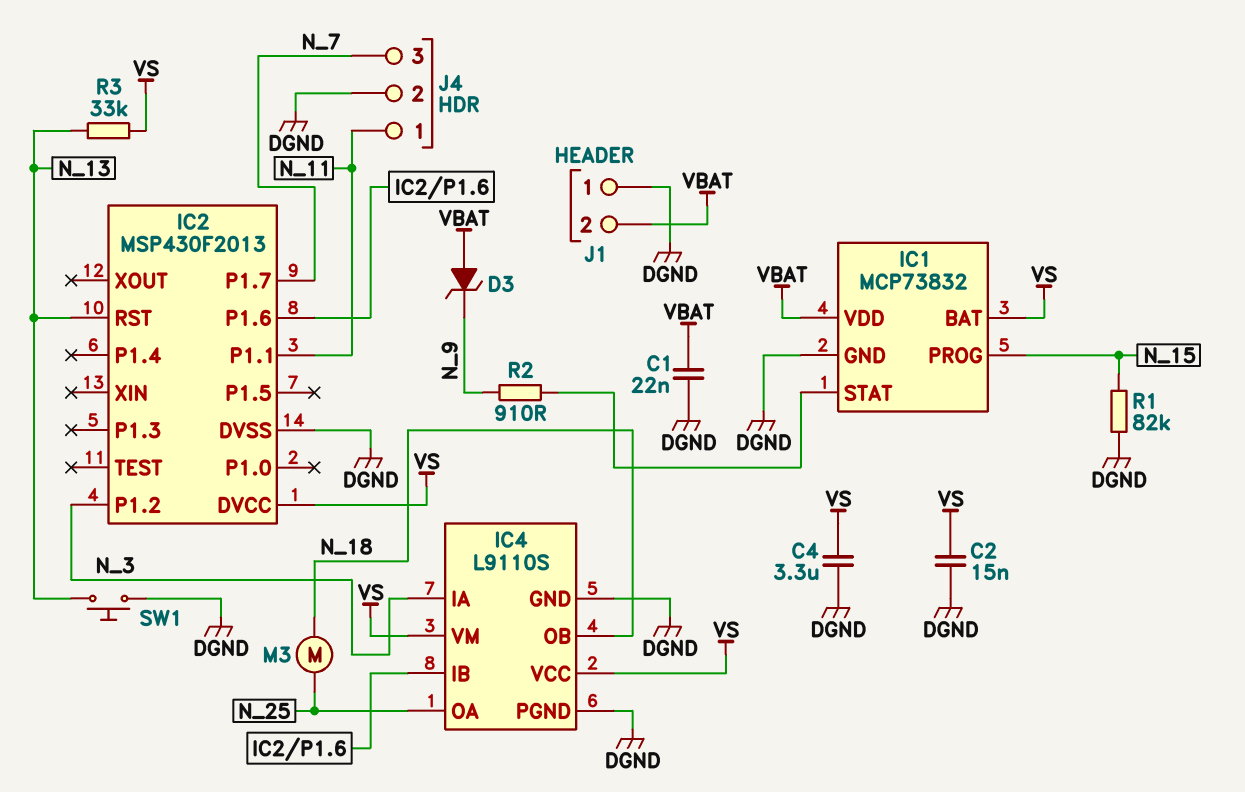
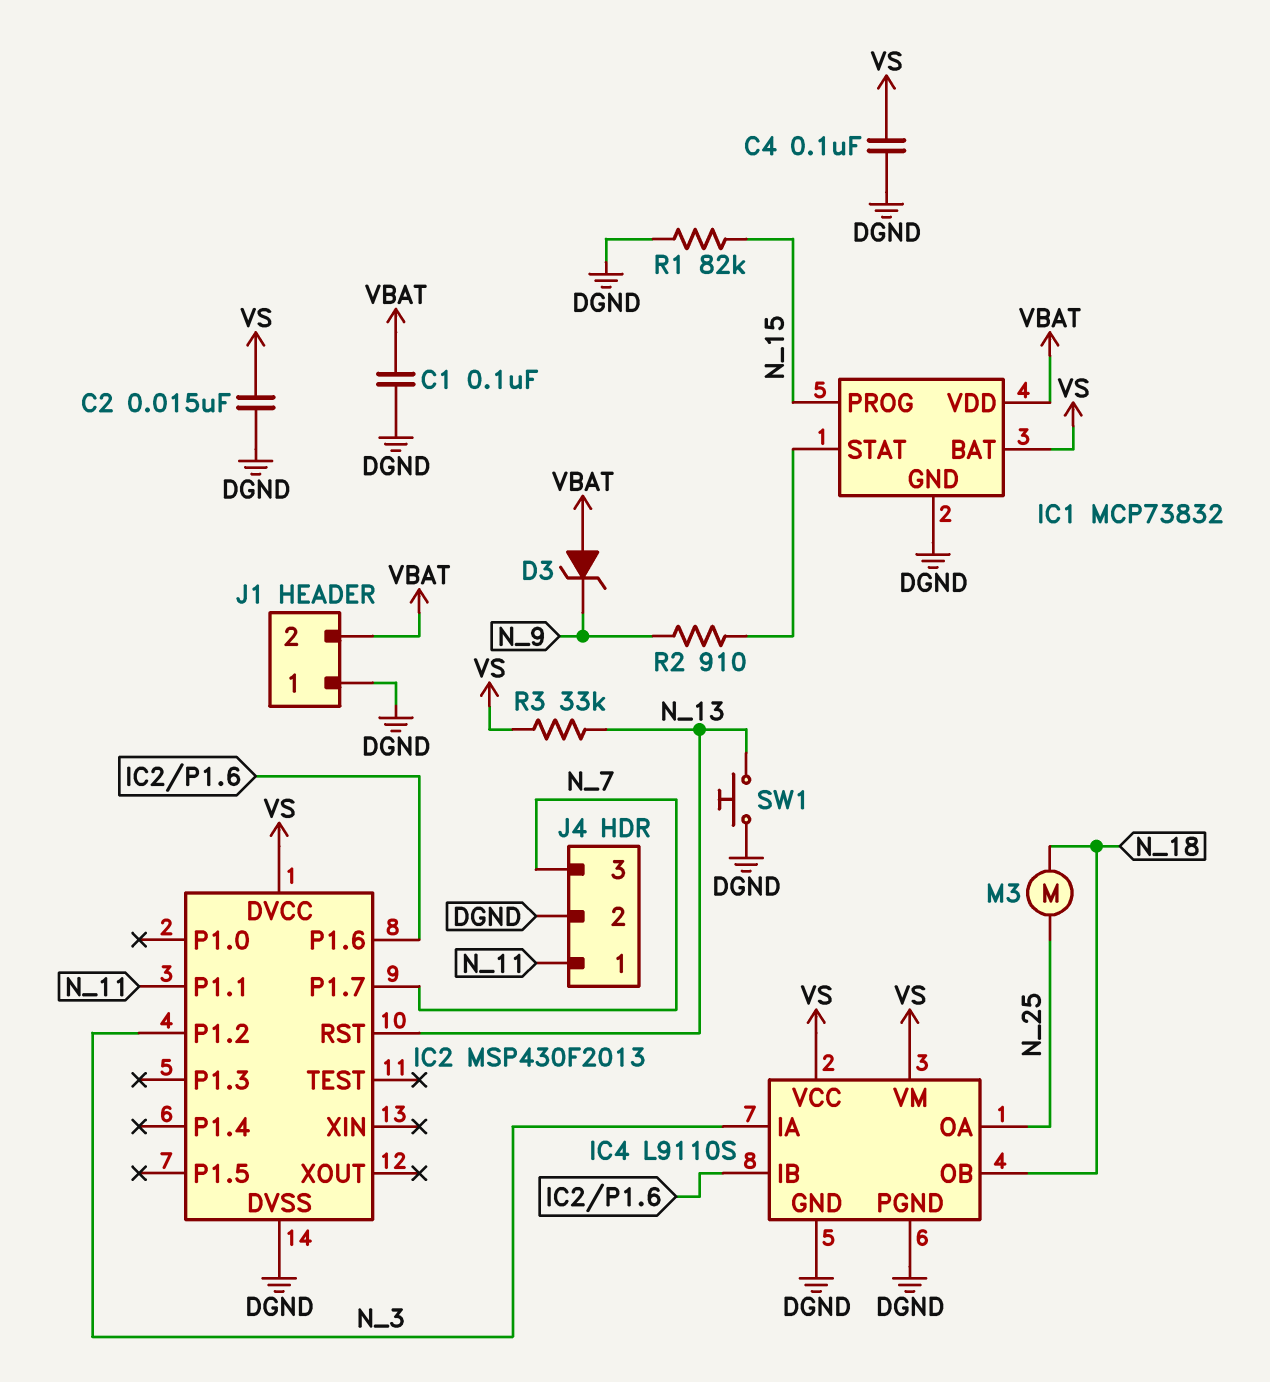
C1: 22nF (DGND, VBAT) -> 100nF (DGND, VBAT)
C4: 3.3uF (DGND, VS) -> 100nF (DGND, VS)

